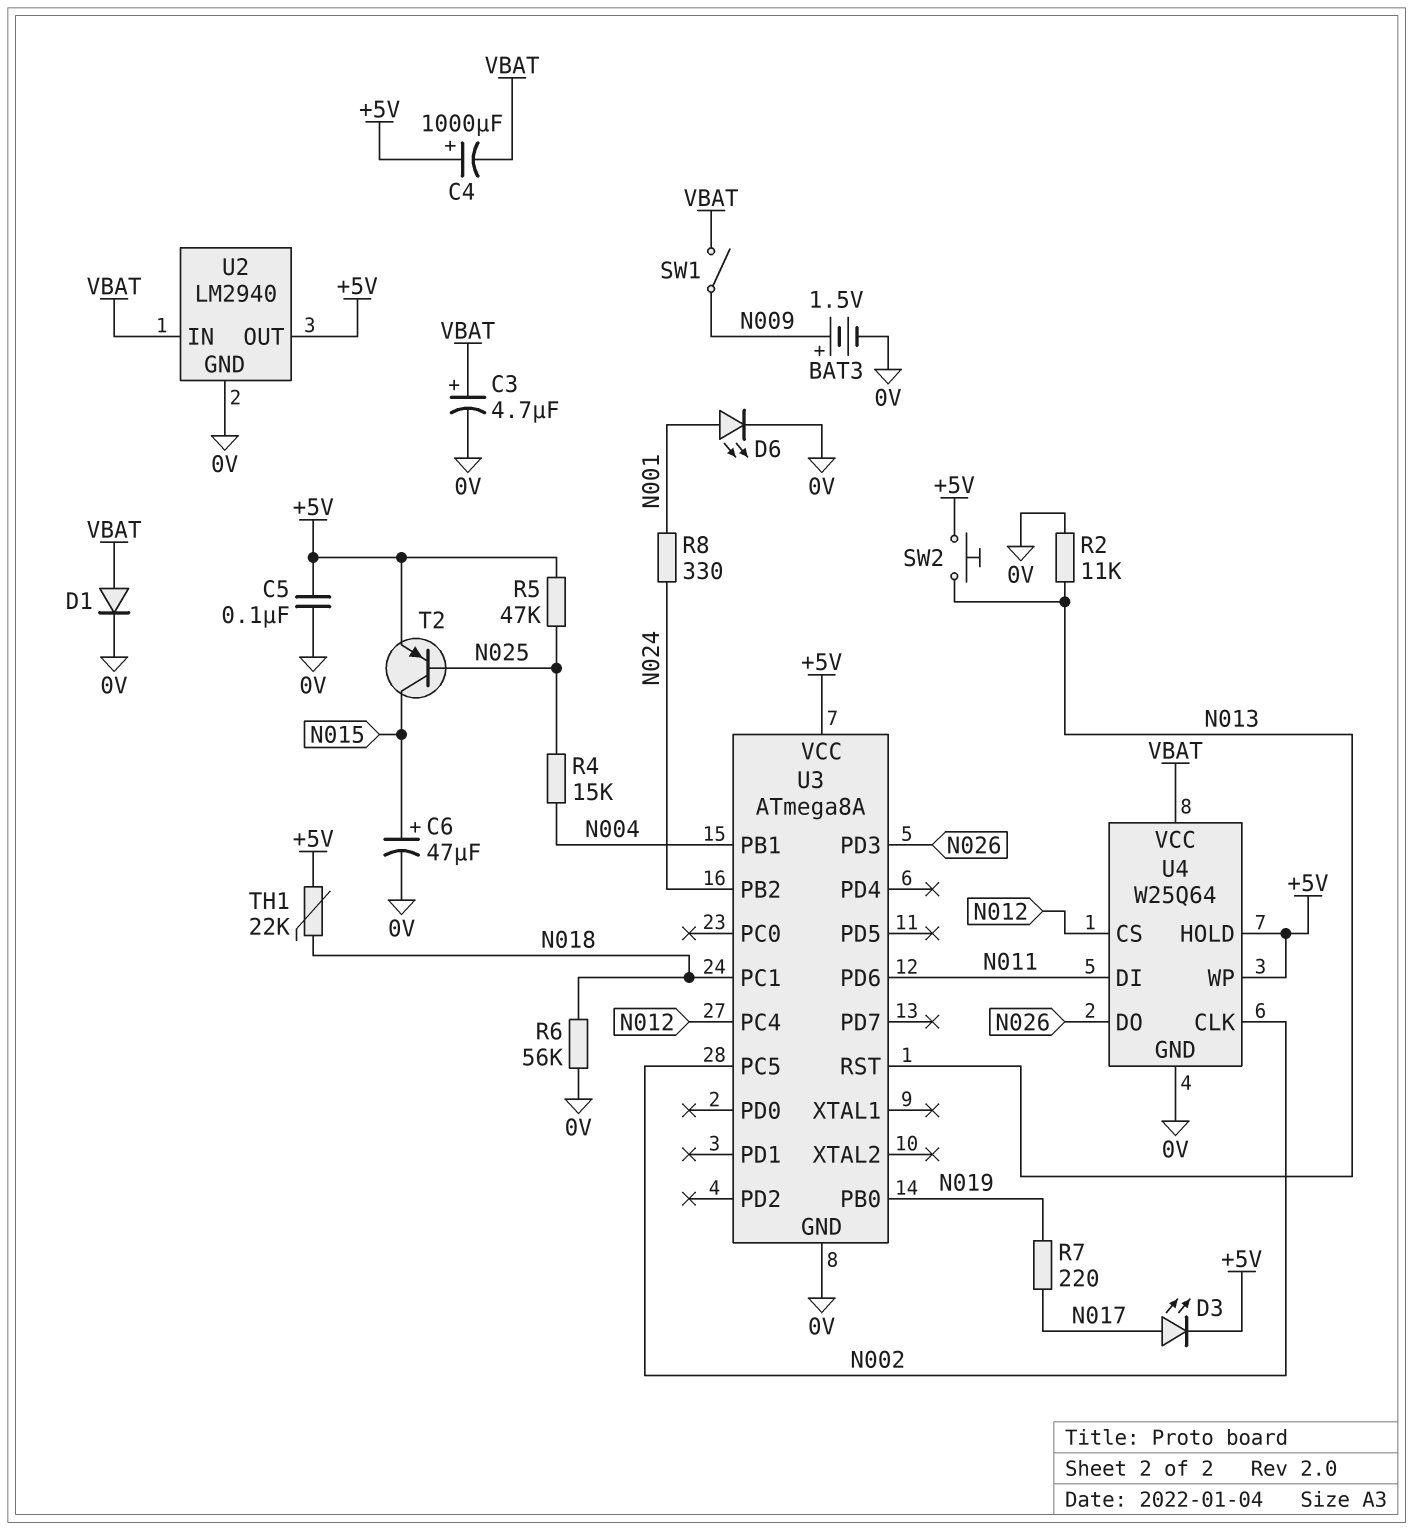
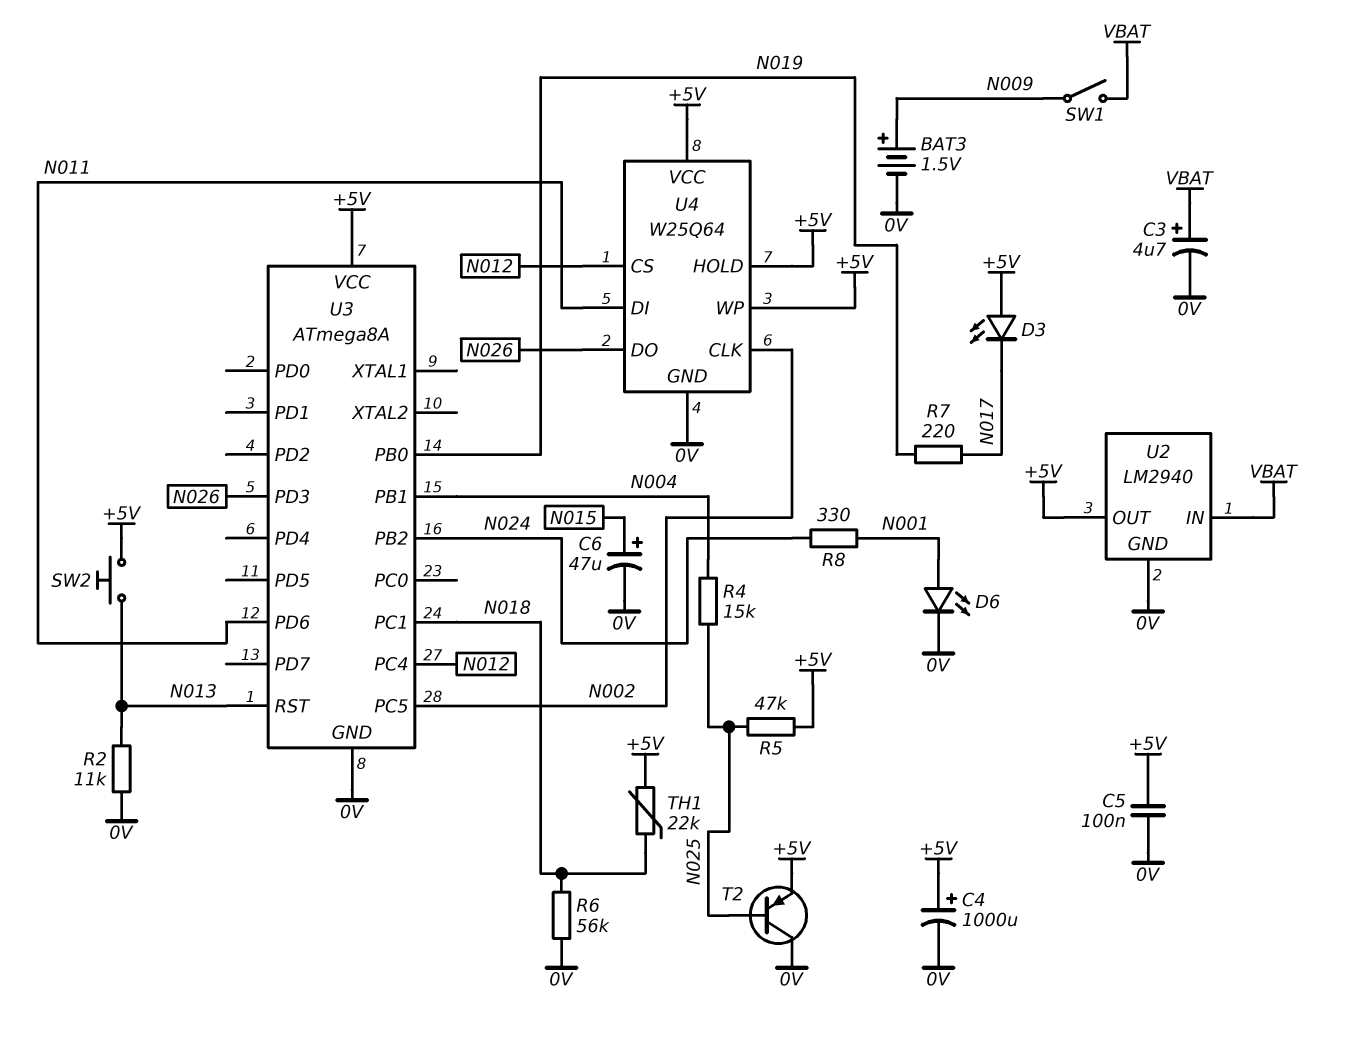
C4: 1000uF (plus +5V, minus VBAT) -> 1000uF (plus +5V, minus 0V)
D1: diode (A VBAT, K 0V) -> none
D3: LED (A N017, K +5V) -> LED (A +5V, K N017)
T2: PNP (B N025, C N015, E +5V) -> PNP (B N025, C 0V, E +5V)
U4 pin VCC: VBAT -> +5V

